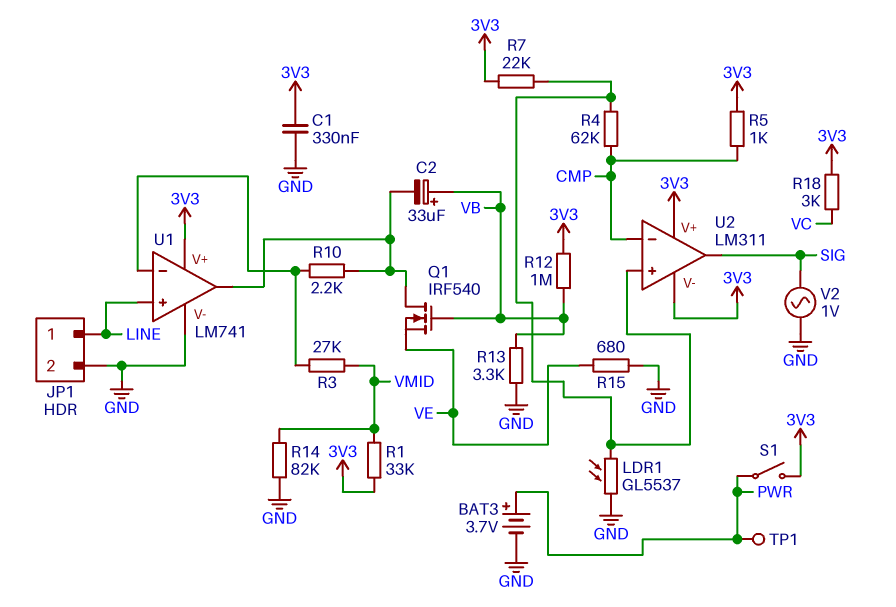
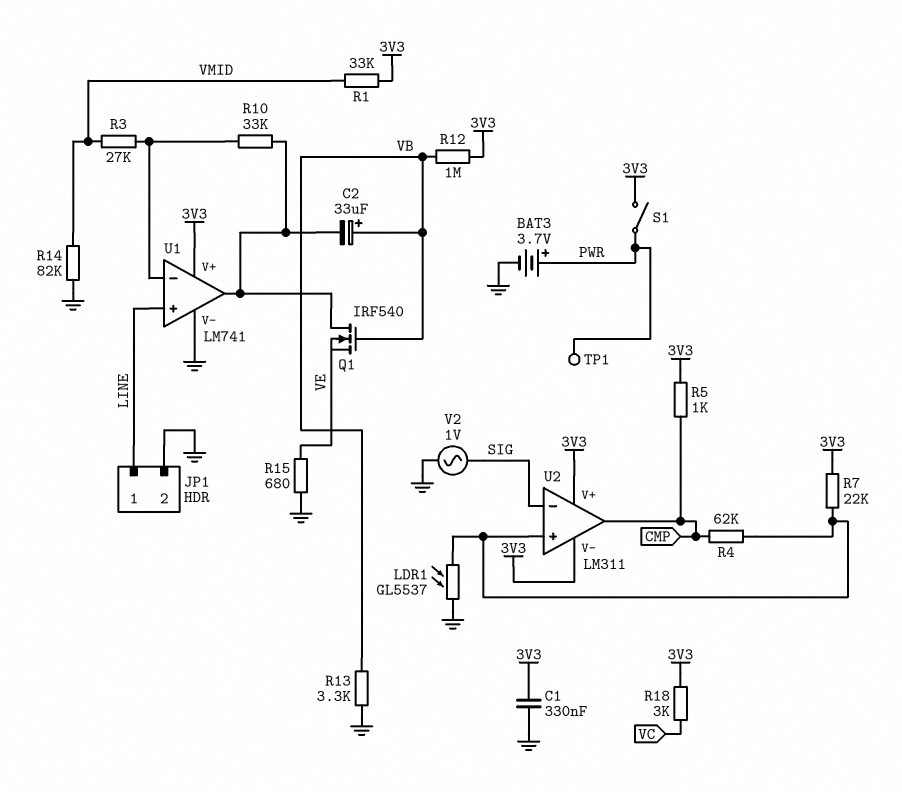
R10: 2.2k (U1/in-, U1/out) -> 33k (U1/in-, U1/out)
U2 pin in-: CMP -> SIG
U2 pin out: SIG -> CMP

